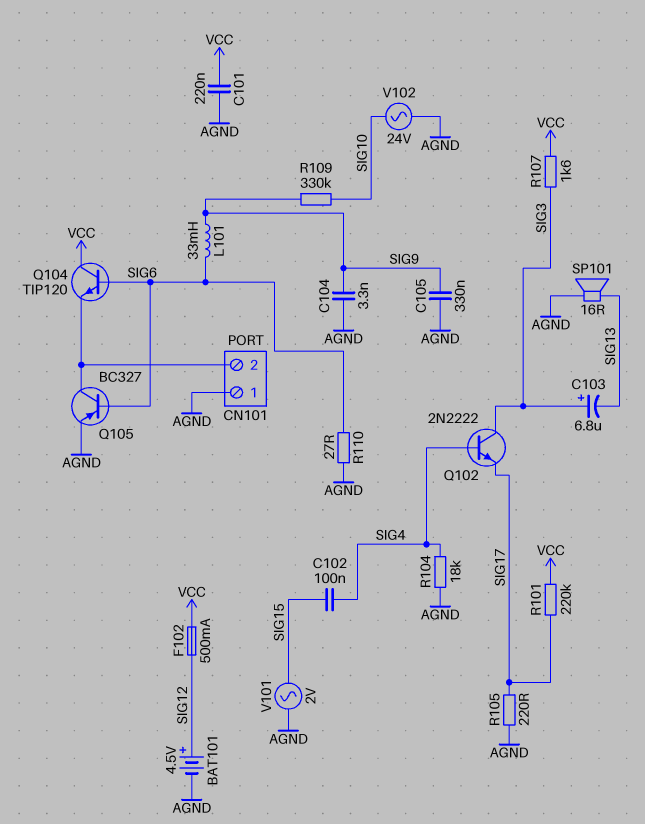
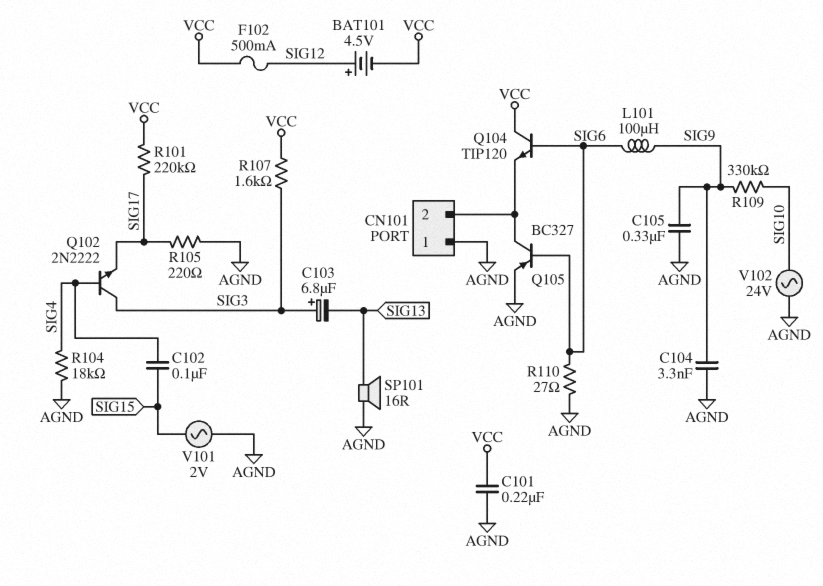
BAT101: 4.5V (plus SIG12, minus AGND) -> 4.5V (plus SIG12, minus VCC)
L101: 33mH (SIG6, SIG9) -> 100uH (SIG6, SIG9)

